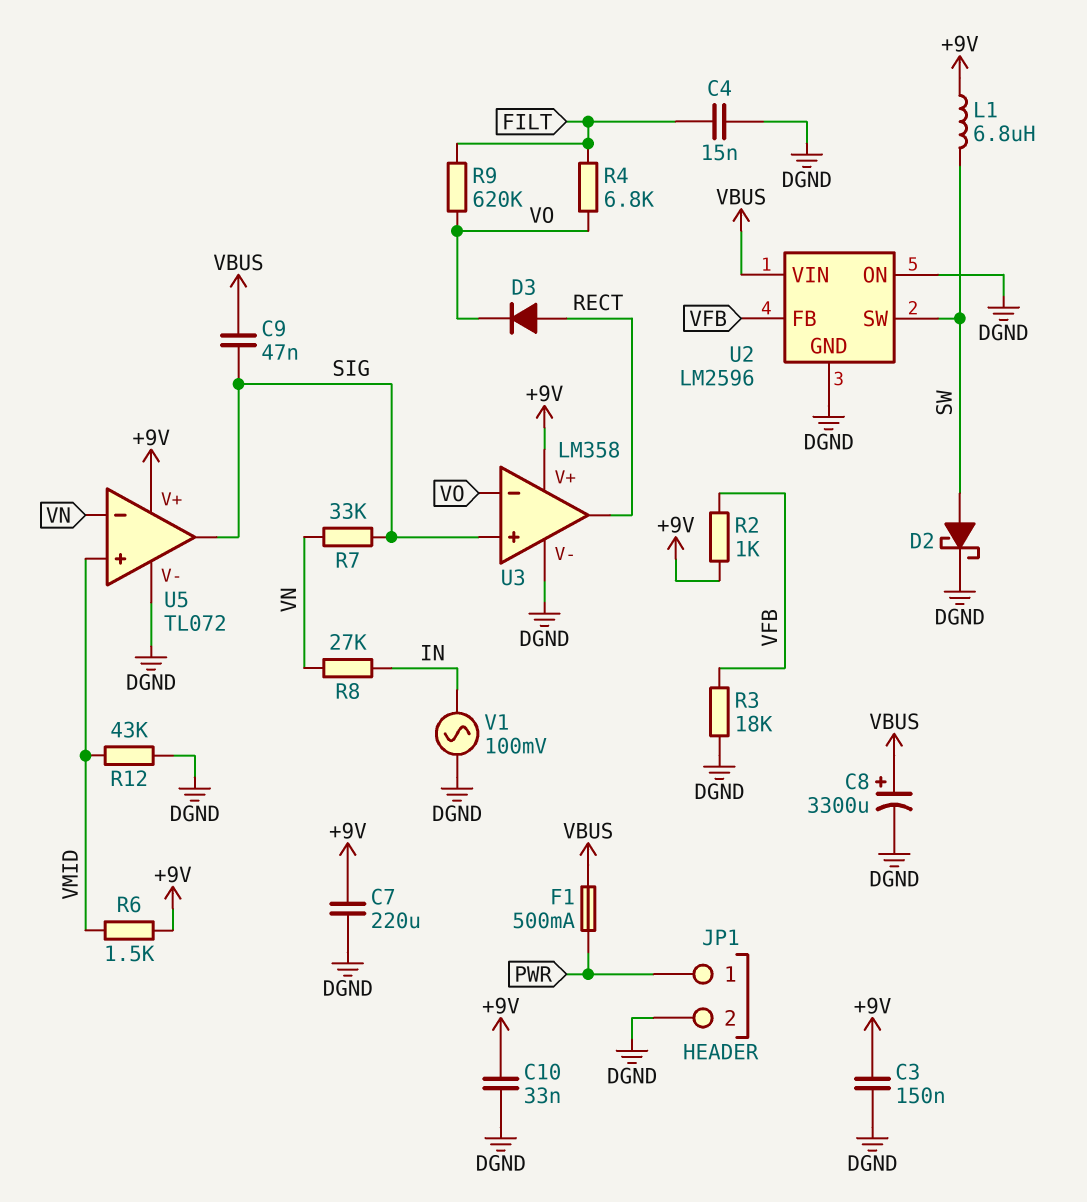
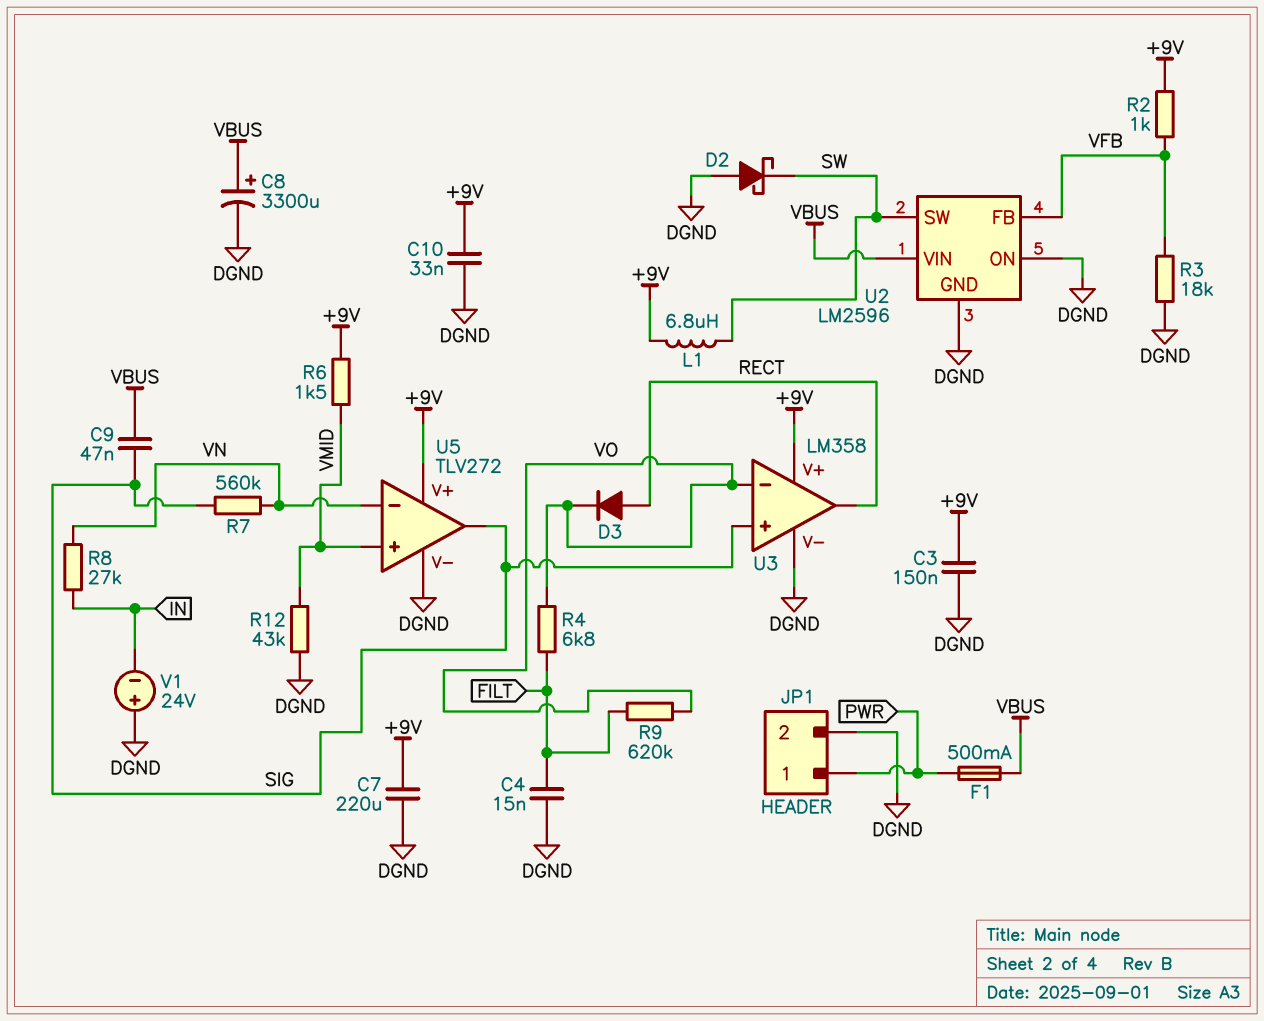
D2: schottky (A SW, K DGND) -> schottky (A DGND, K SW)
R7: 33k (SIG, VN) -> 560k (SIG, VN)
U5: TL072 -> TLV272
V1: AC 100mV (DGND, IN) -> 24V (plus DGND, minus IN)

